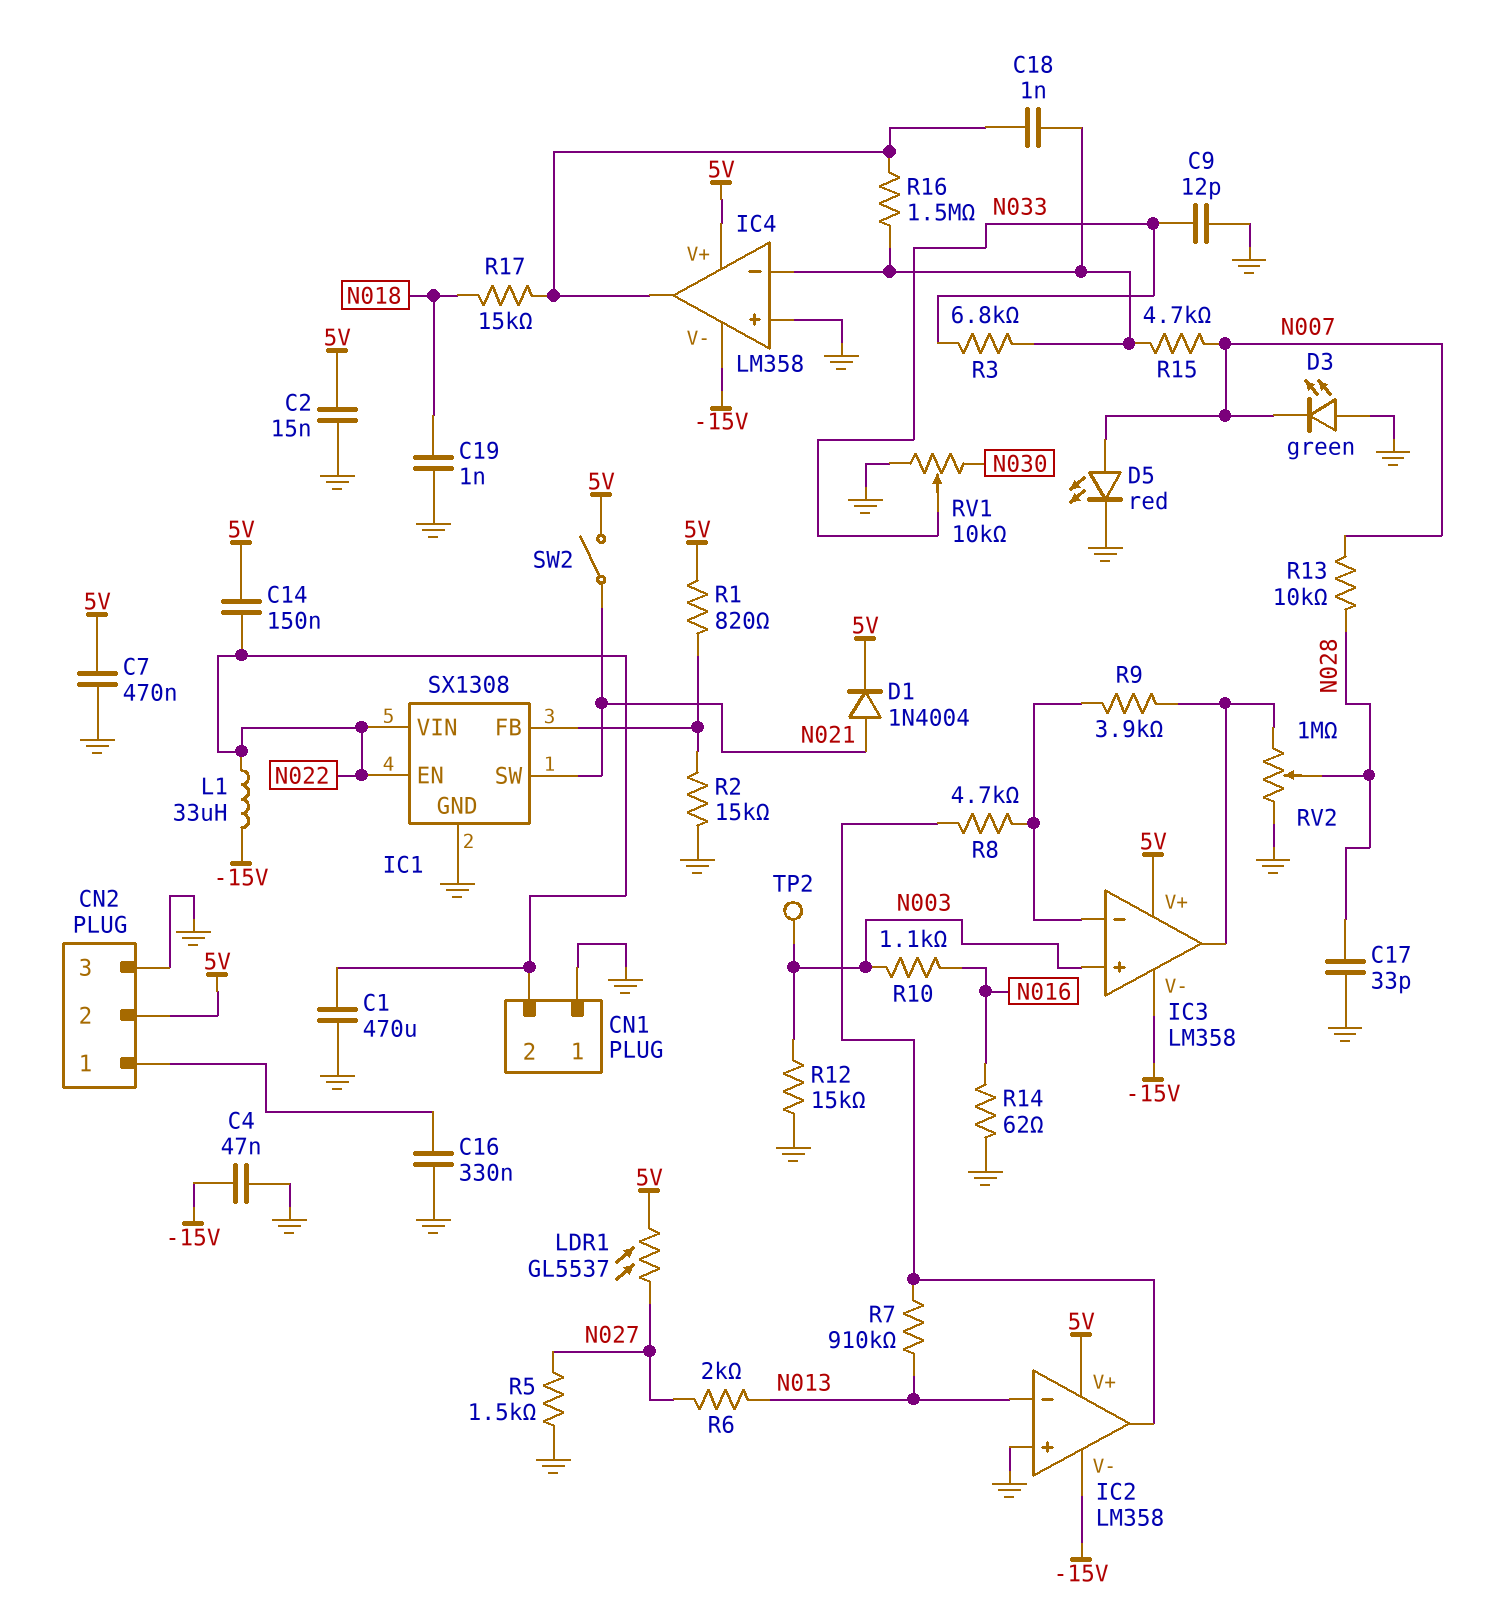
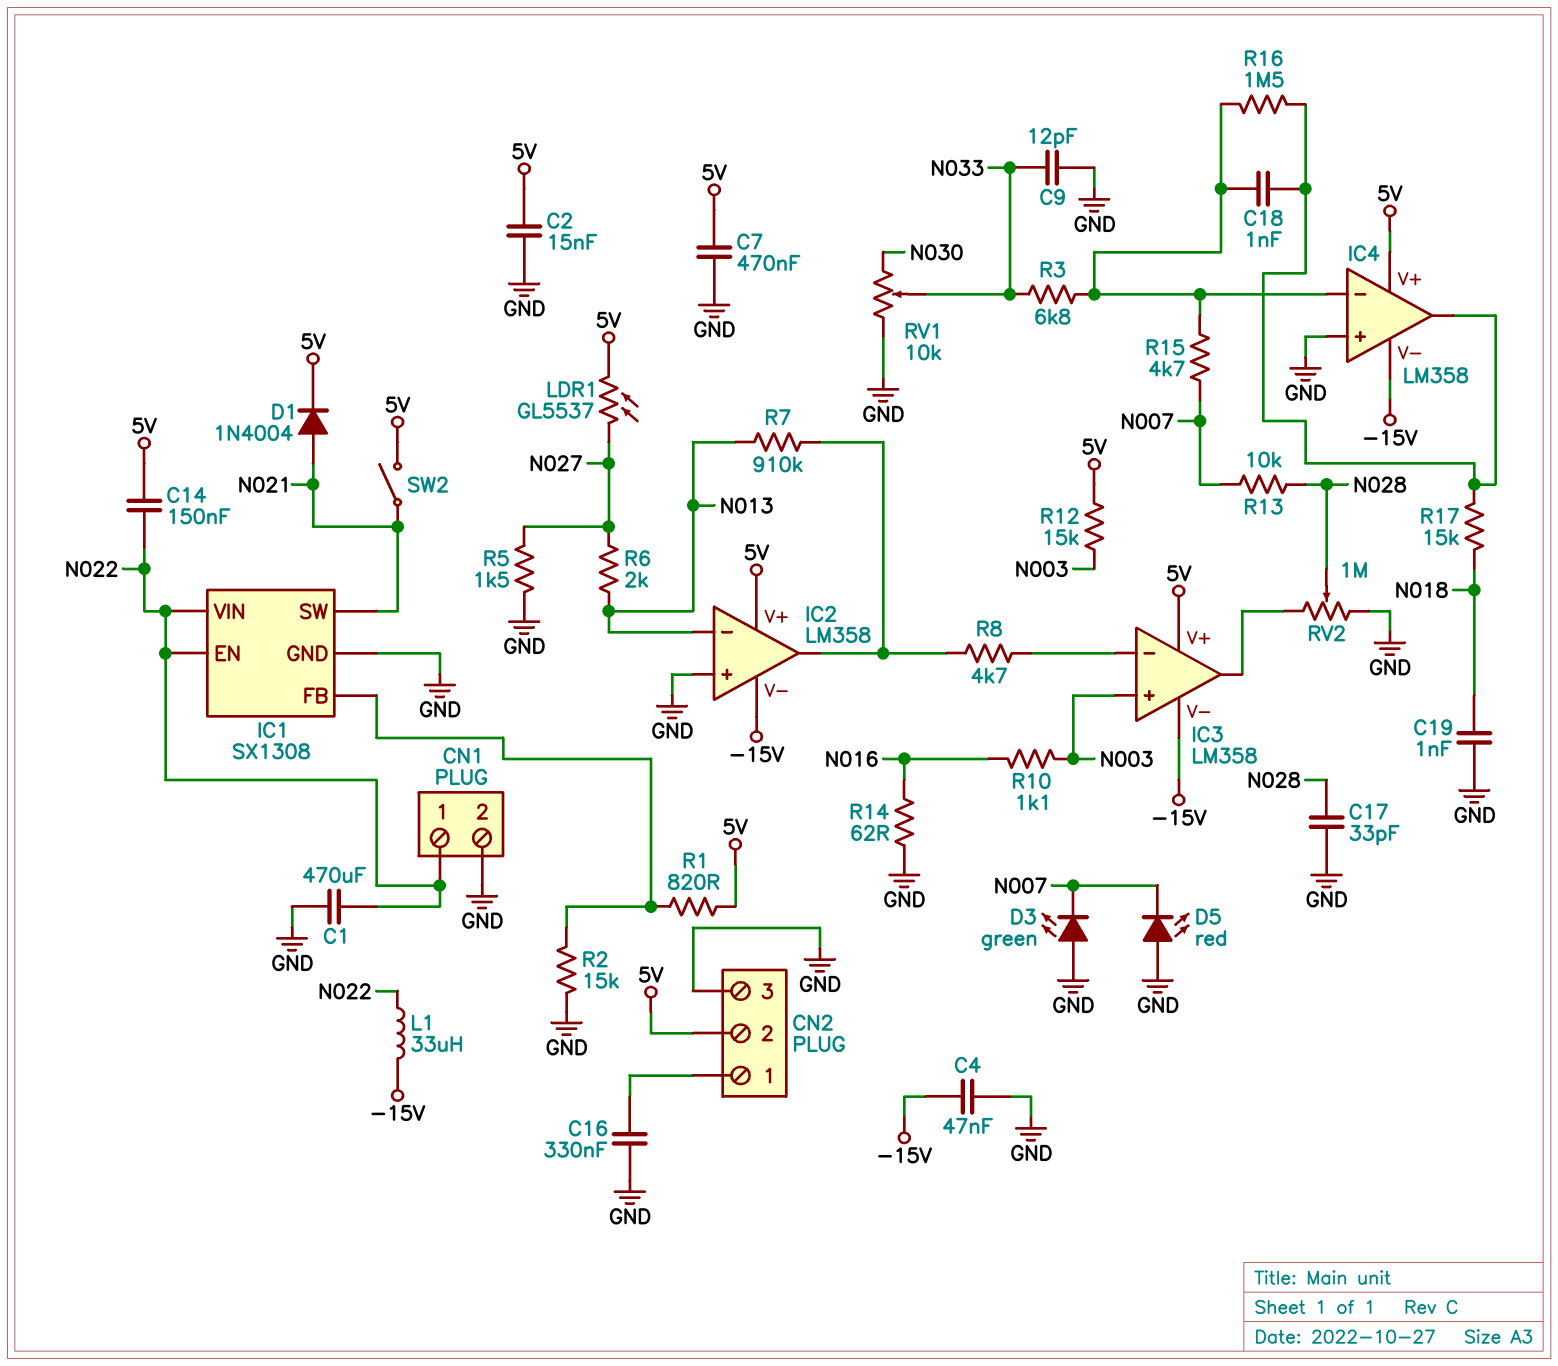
CN1 pin 1: GND -> N022
CN1 pin 2: N022 -> GND
D5: LED red (A N007, K GND) -> LED red (A GND, K N007)
R9: 3.9k (IC3/in-, IC3/out) -> none
R12: 15k (GND, N003) -> 15k (5V, N003)
TP2: test point (N003) -> none

